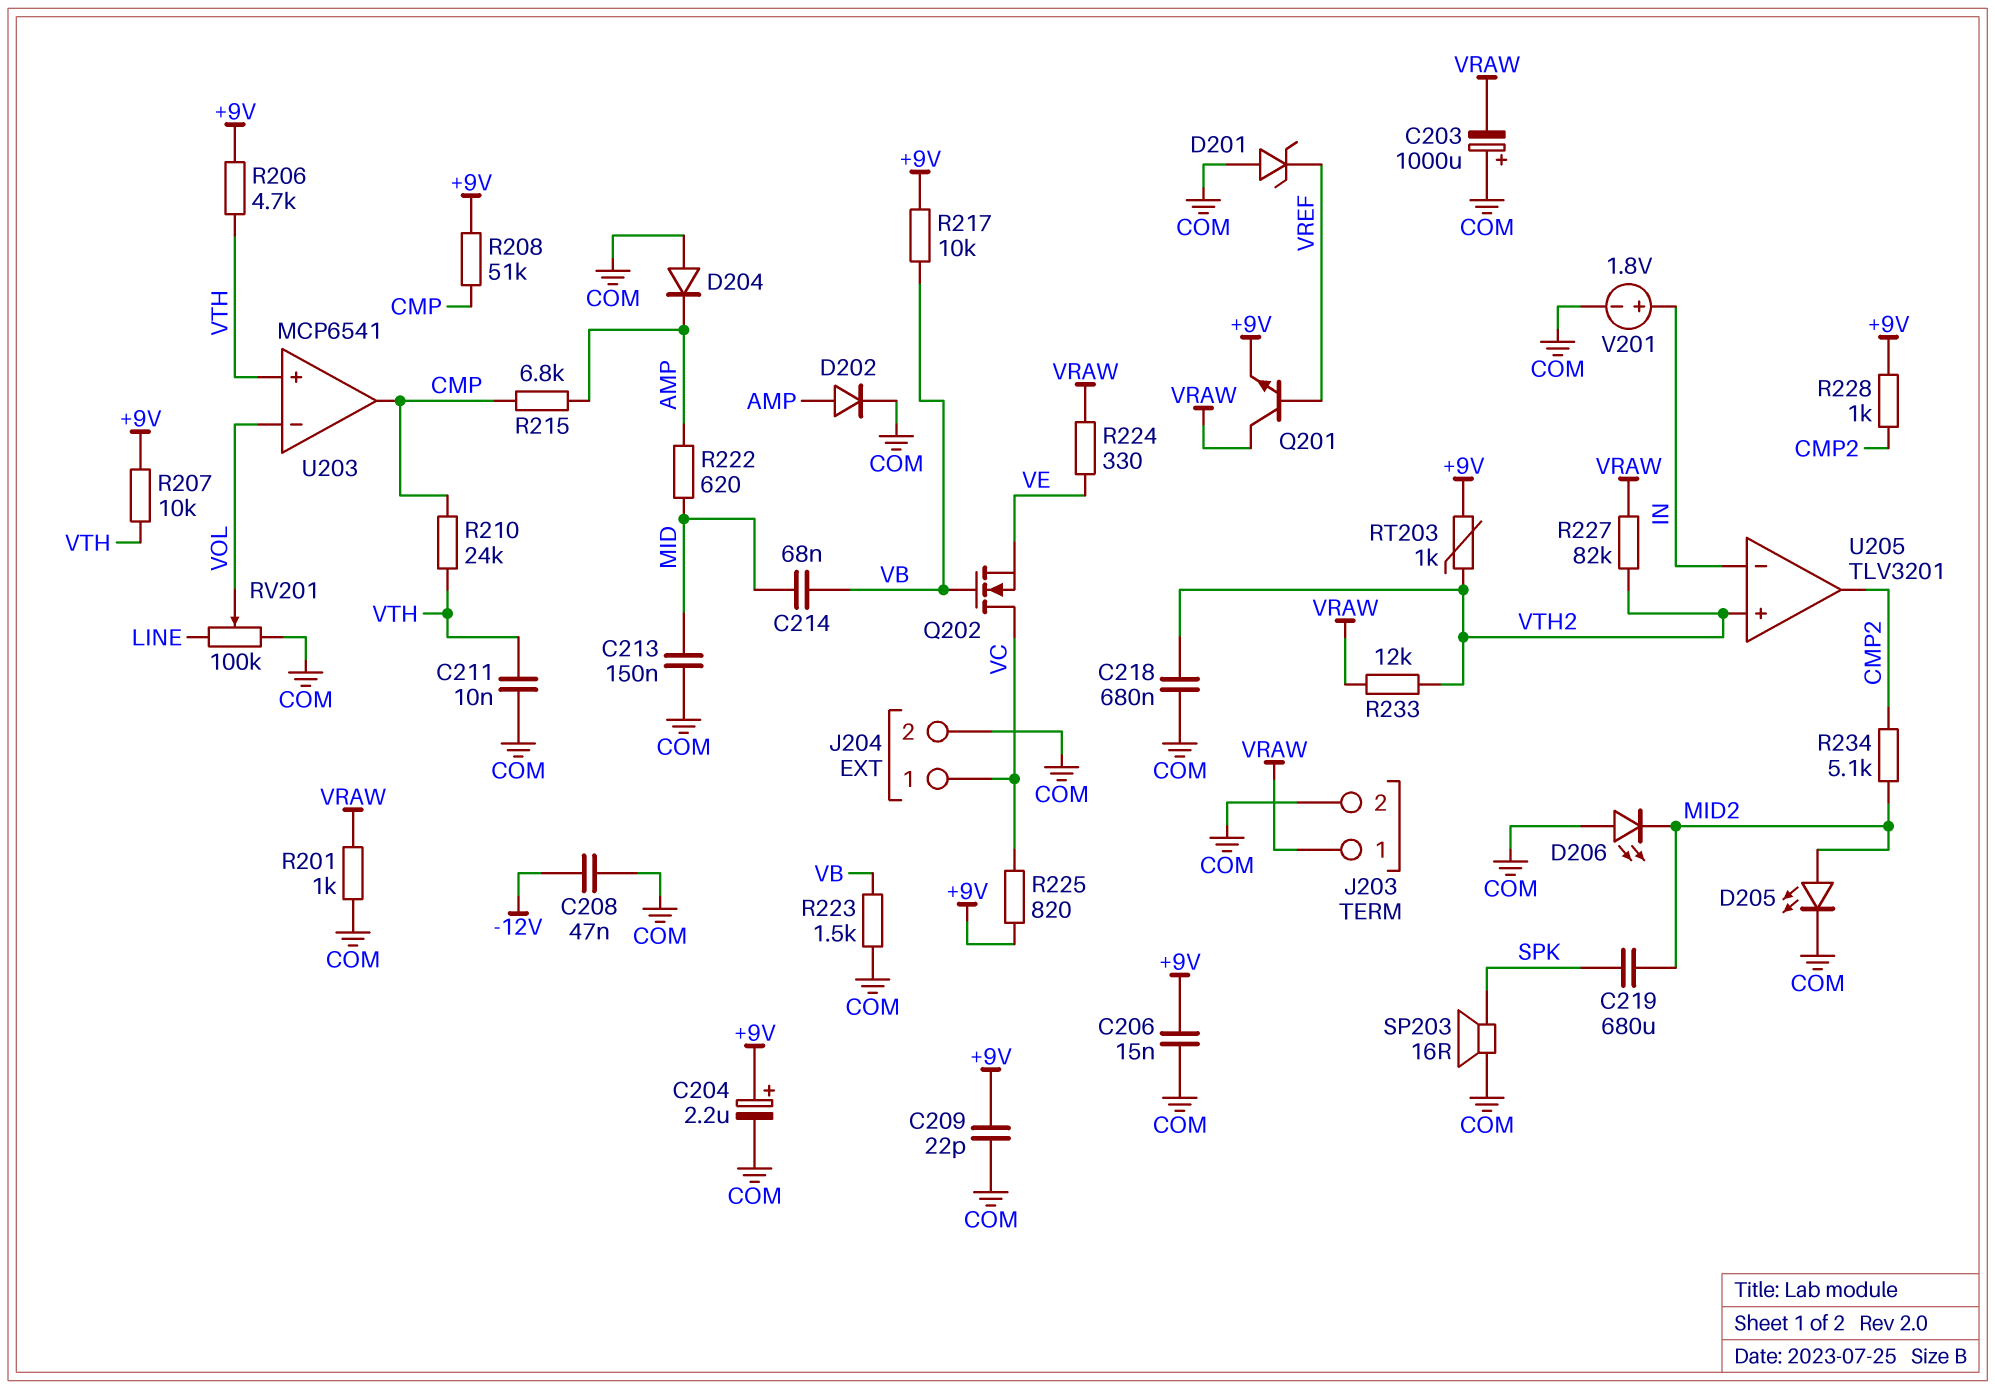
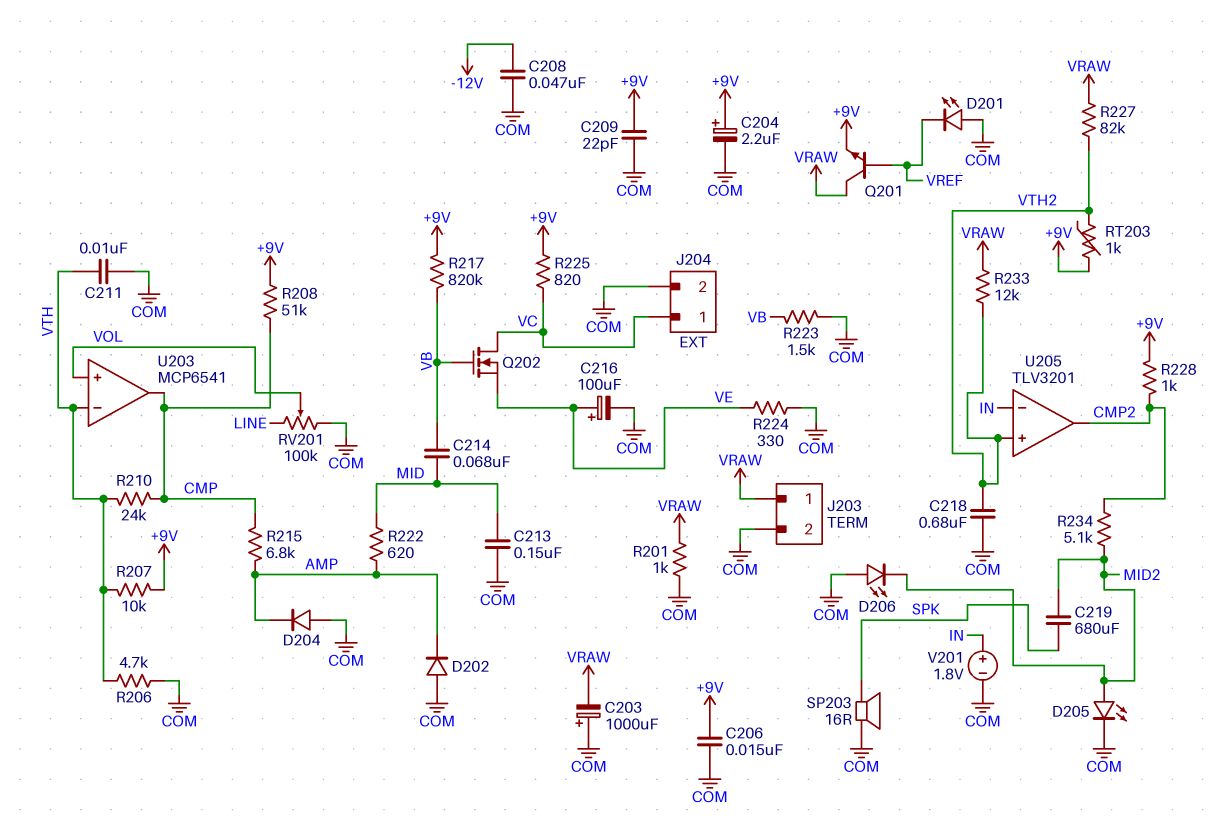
C216: none -> 100uF (plus VE, minus COM)
D201: zener (A COM, K VREF) -> LED (A COM, K VREF)
D202: diode (A AMP, K COM) -> diode (A COM, K AMP)
R206: 4.7k (+9V, VTH) -> 4.7k (COM, VTH)
R217: 10k (+9V, VB) -> 820k (+9V, VB)
R224: 330 (VE, VRAW) -> 330 (COM, VE)
U203 pin in+: VTH -> VOL
U203 pin in-: VOL -> VTH

